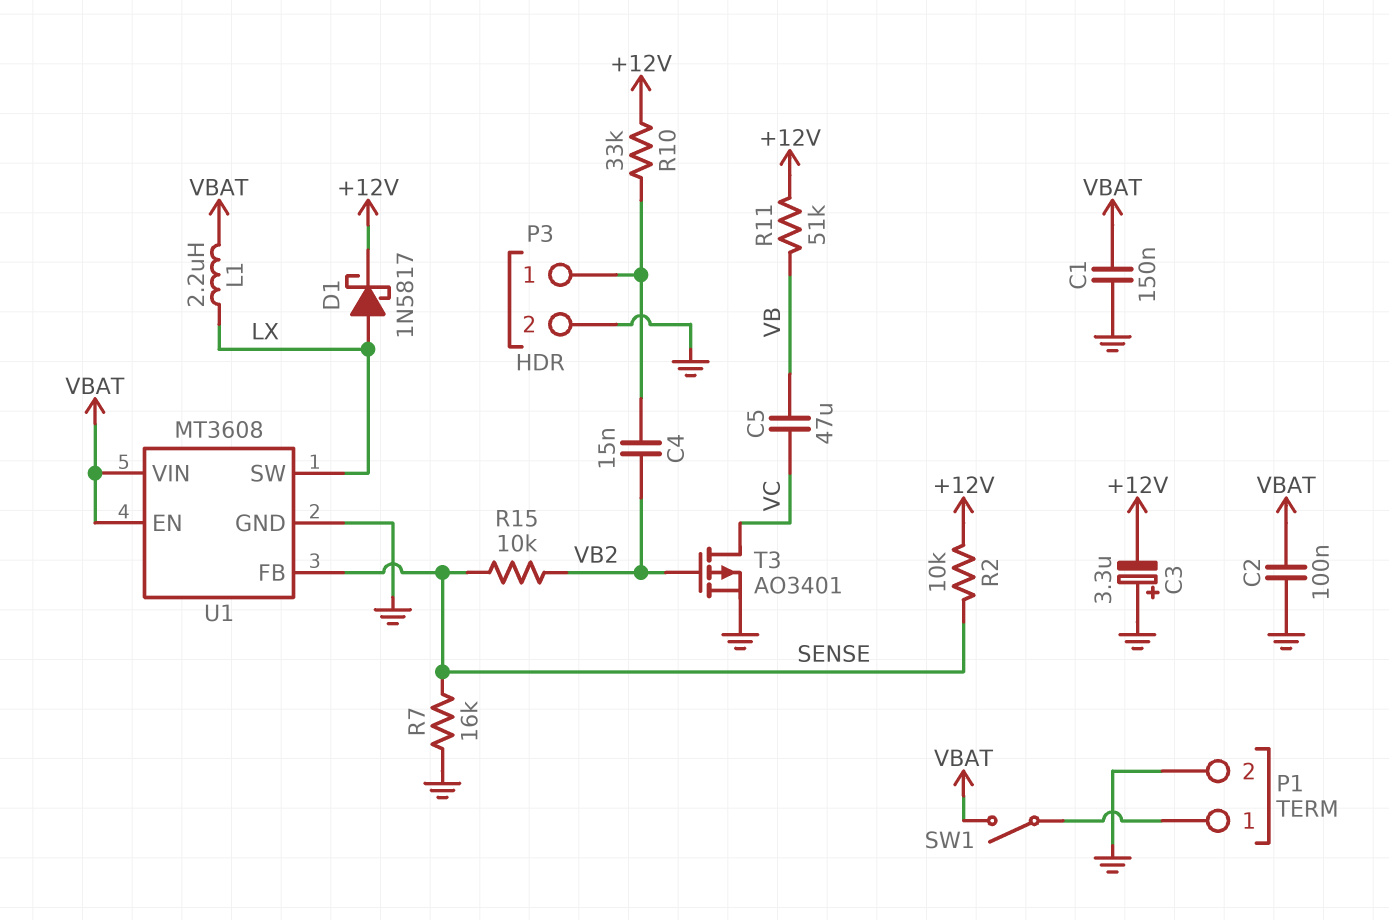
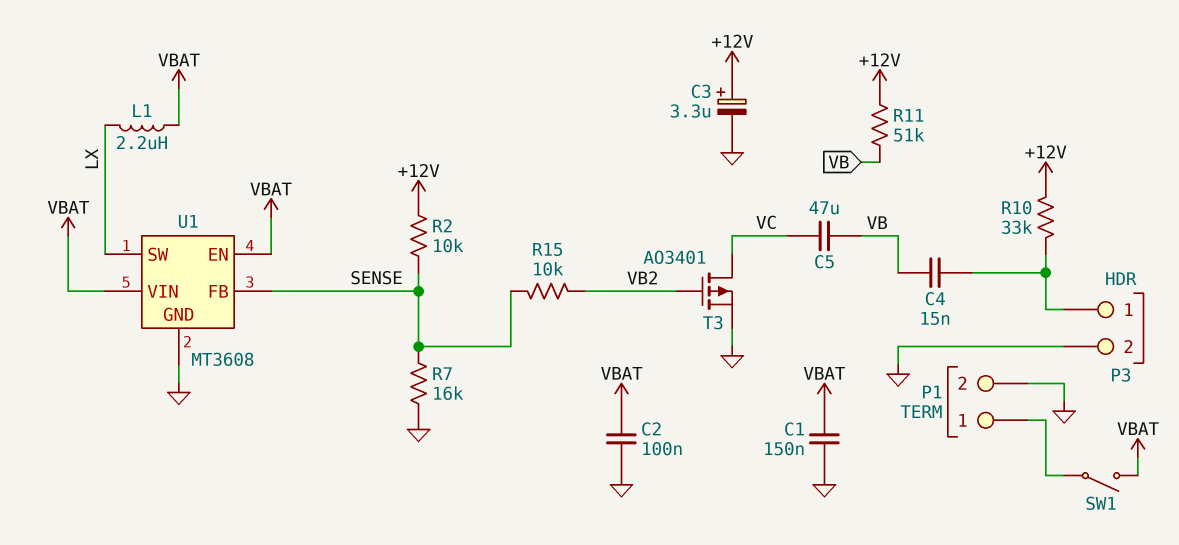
C3: 3.3uF (plus GND, minus +12V) -> 3.3uF (plus +12V, minus GND)
C4: 15nF (P3/1, VB2) -> 15nF (P3/1, VB)
D1: schottky 1N5817 (A LX, K +12V) -> none

